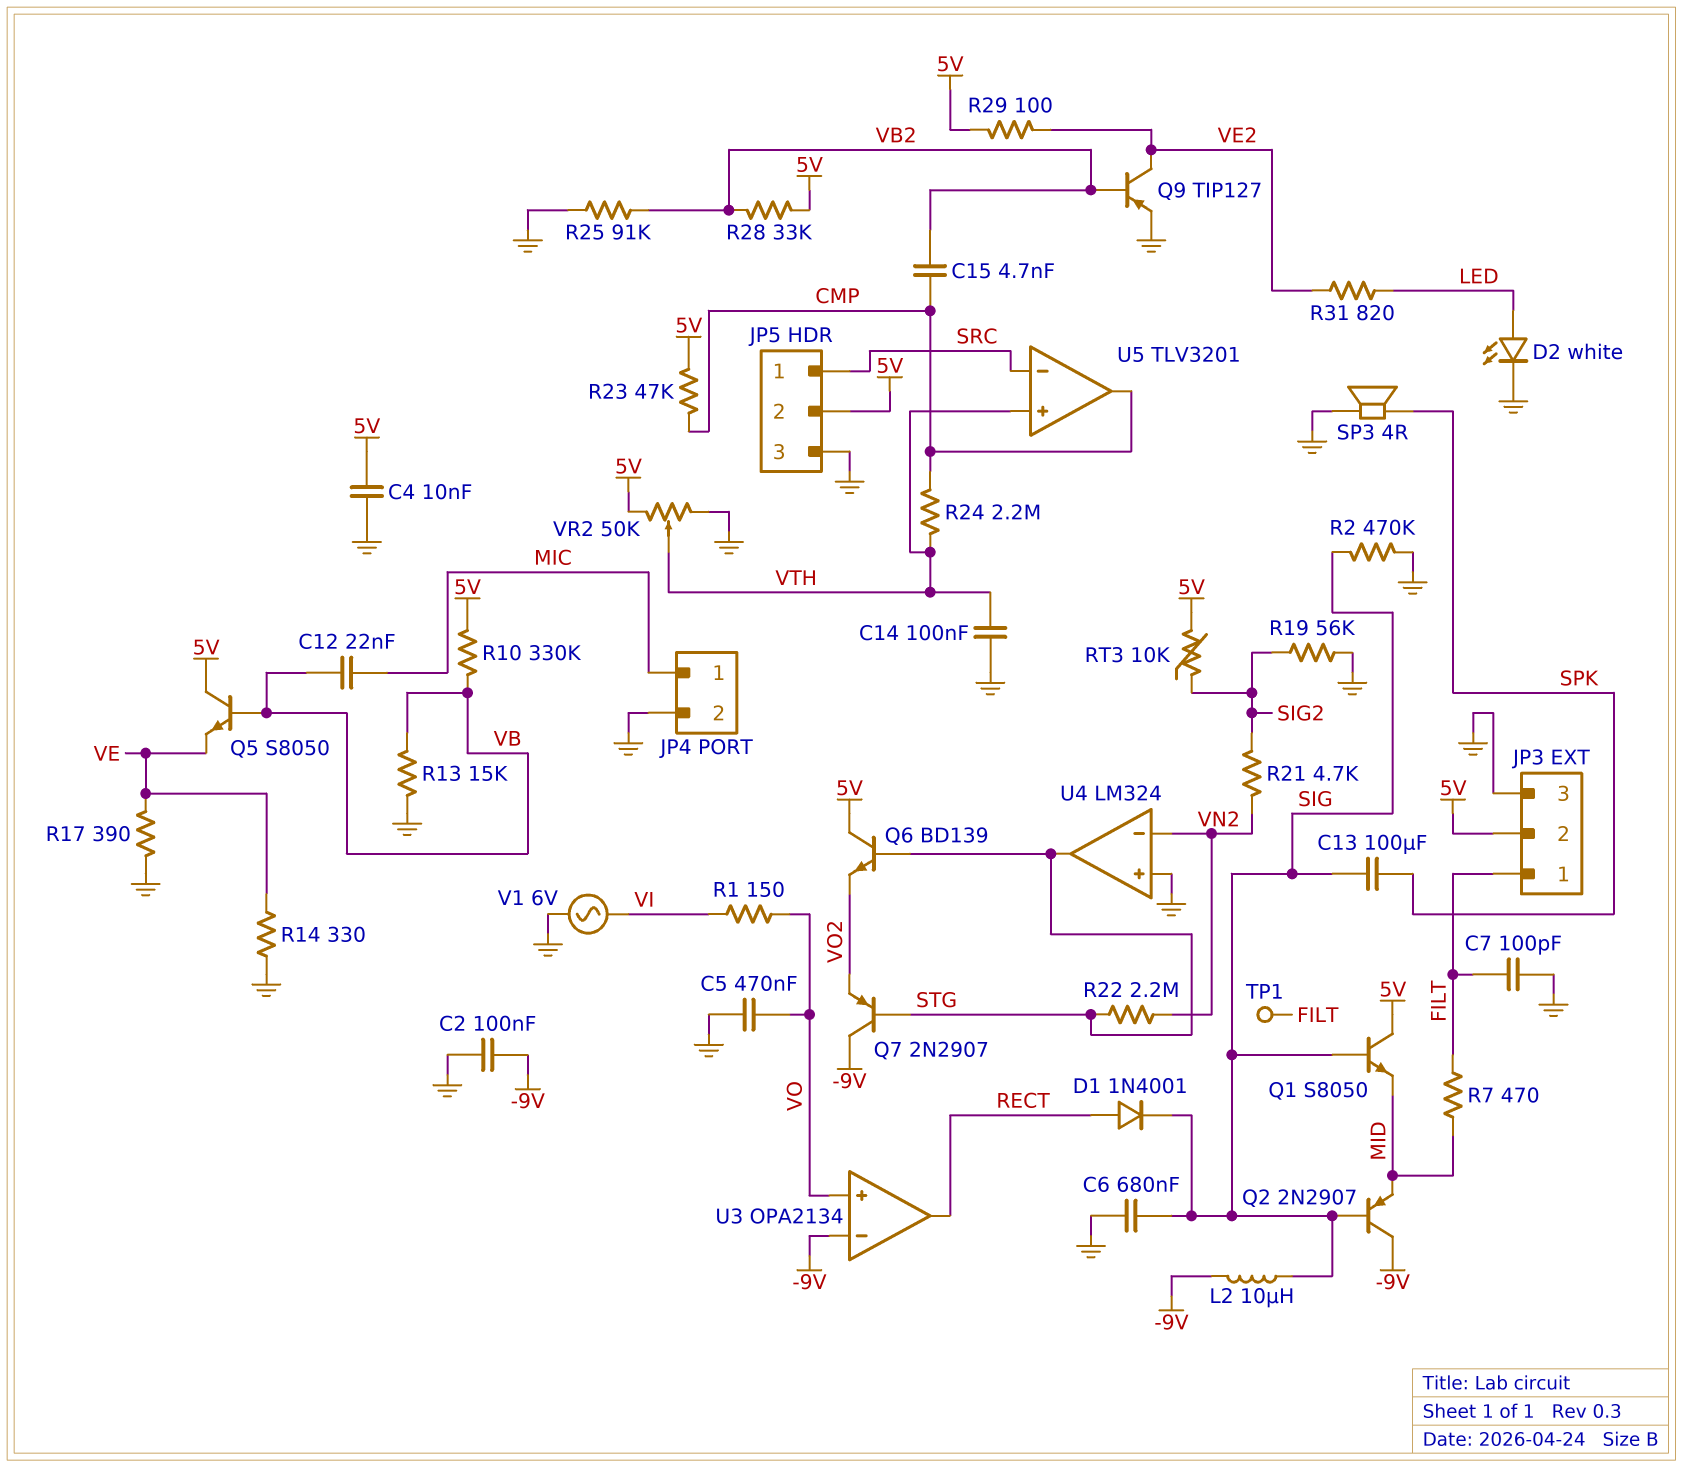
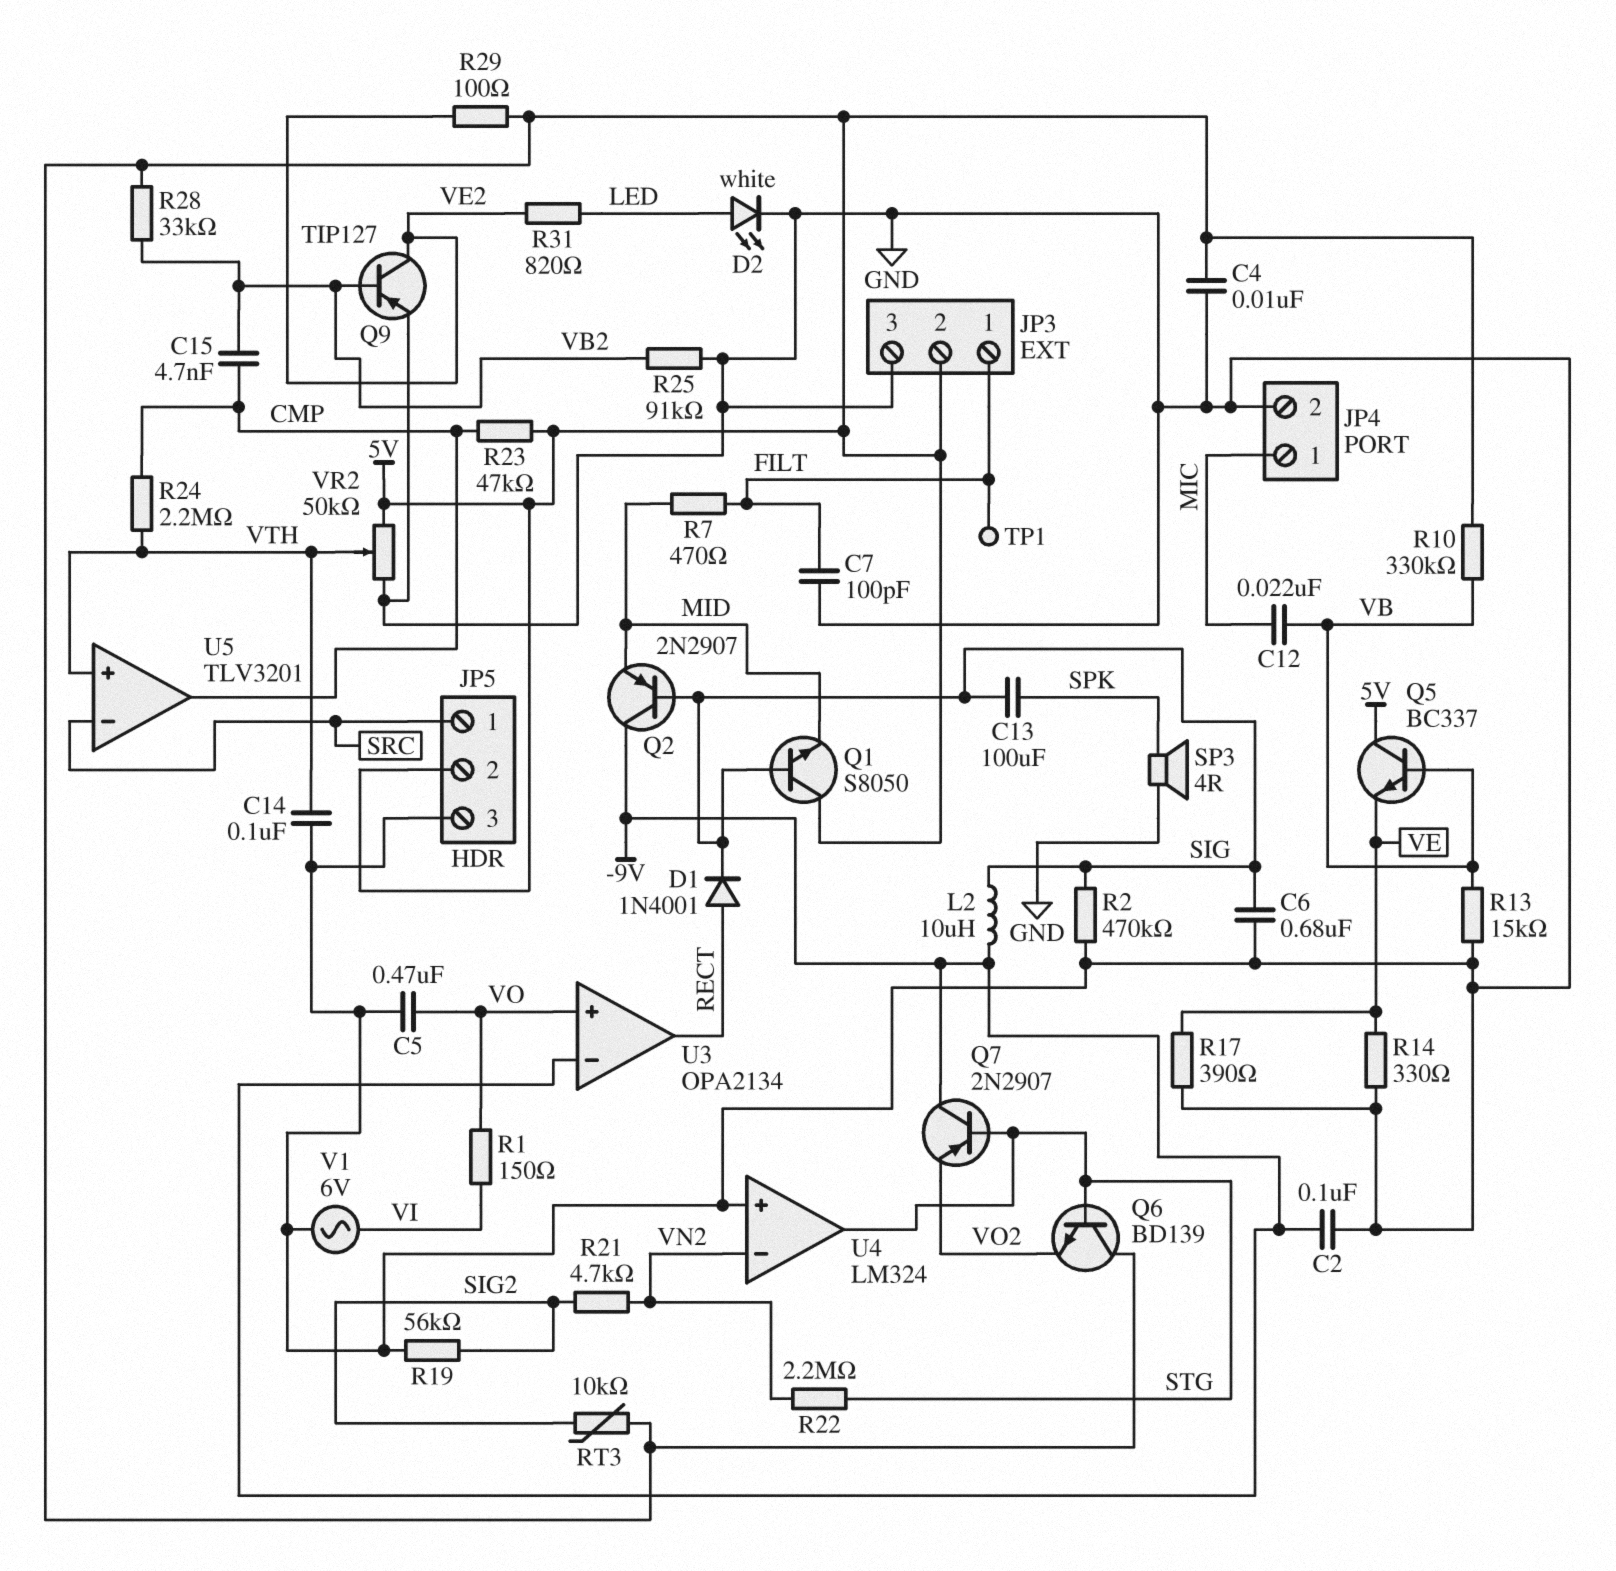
Q5: NPN S8050 (B VB, C 5V, E VE) -> NPN BC337 (B VB, C 5V, E VE)

